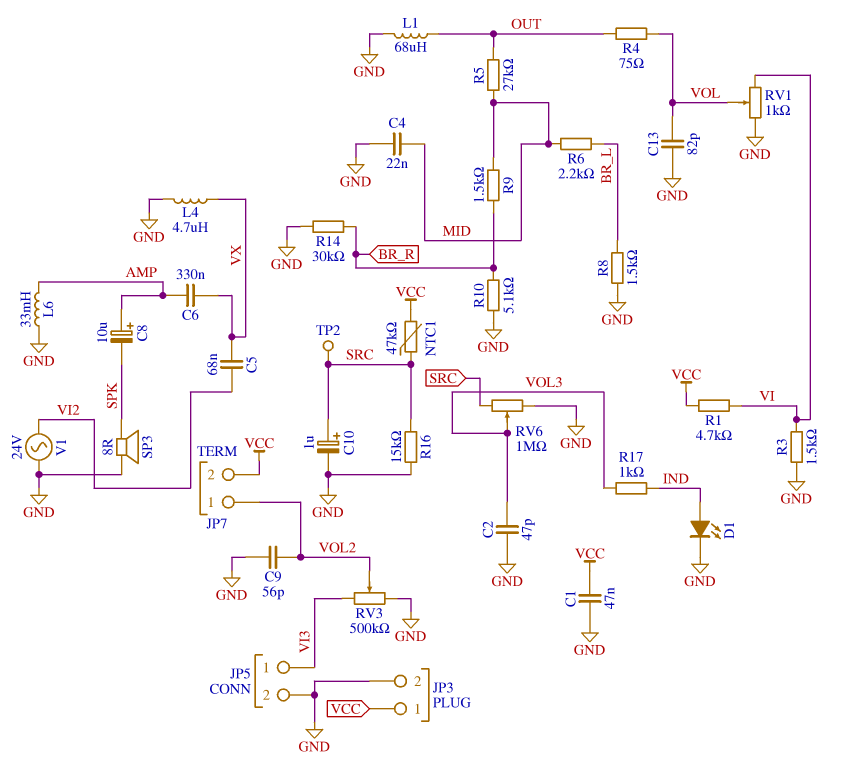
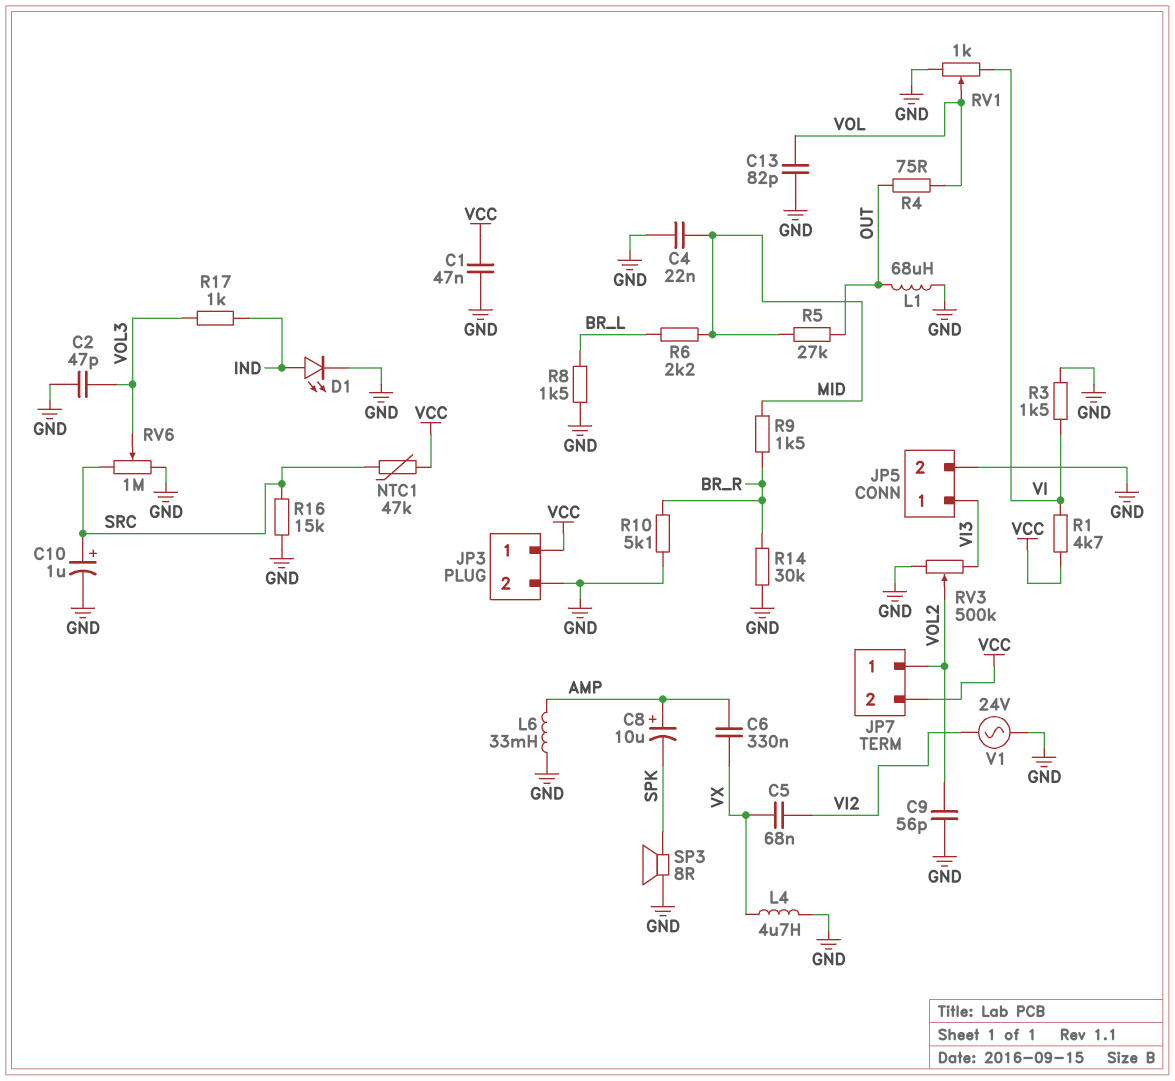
TP2: test point (SRC) -> none

